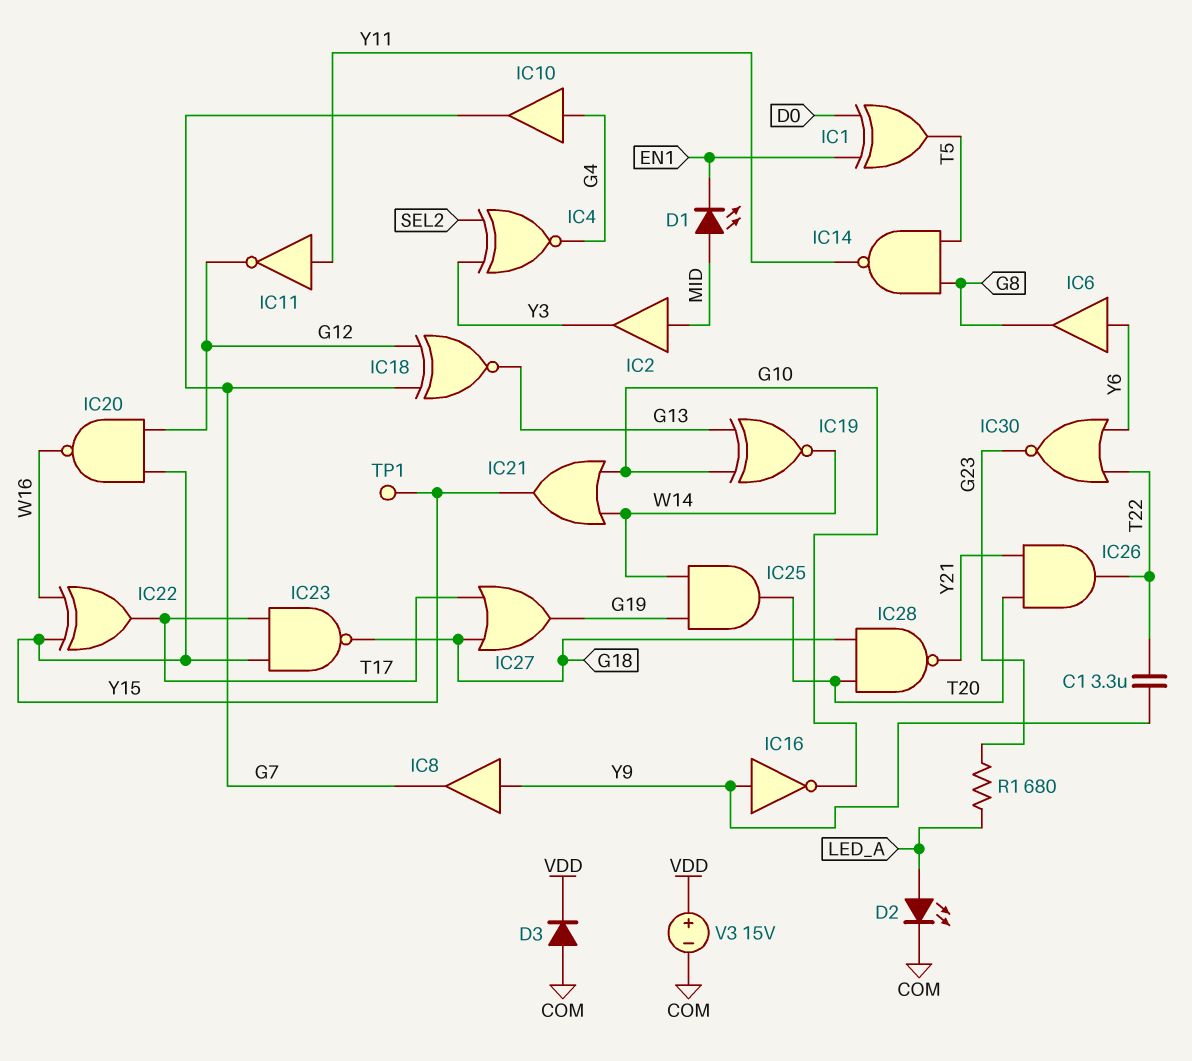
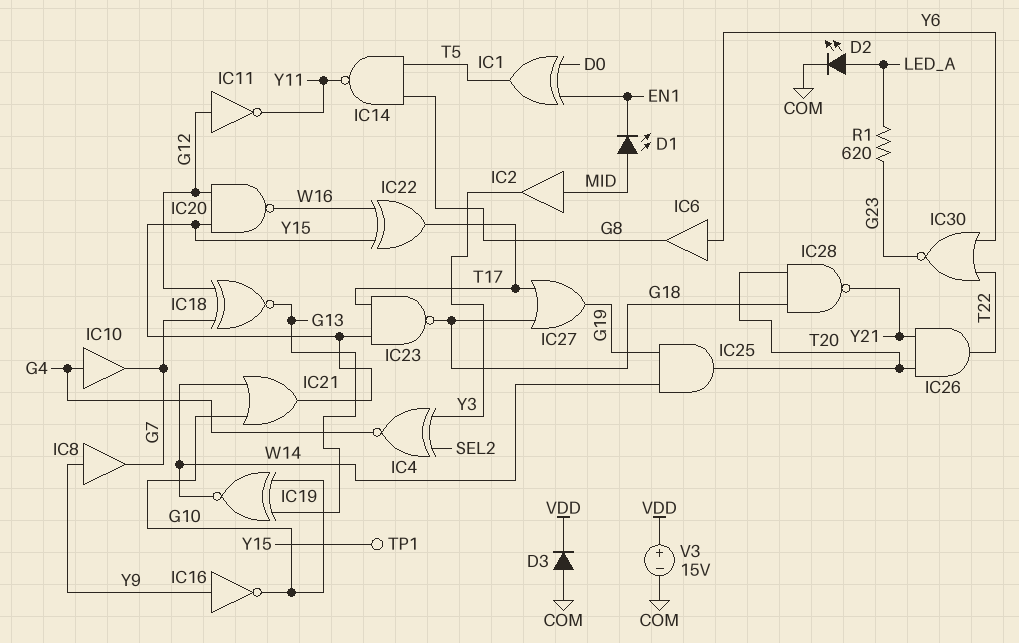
C1: 3.3uF (T22, Y9) -> none
IC11: NOT (in Y11, out G12) -> NOT (in G12, out Y11)
R1: 680 (G23, LED_A) -> 620 (G23, LED_A)

